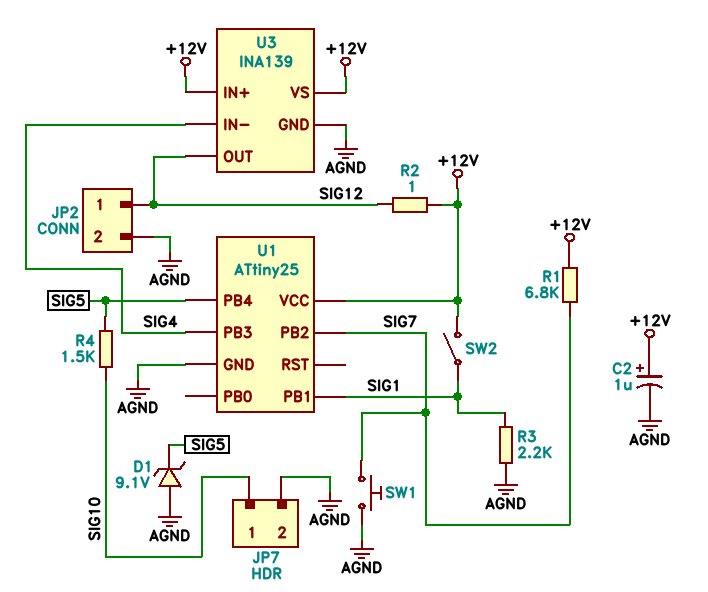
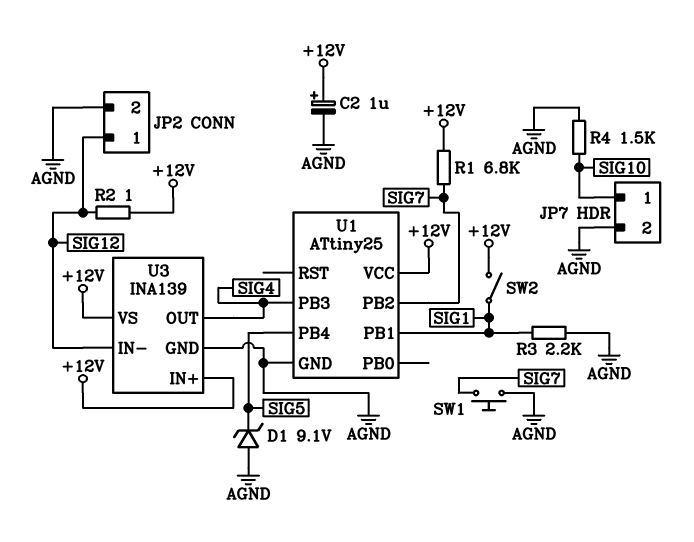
R4: 1.5k (SIG5, SIG10) -> 1.5k (AGND, SIG10)
U3 pin IN-: SIG4 -> SIG12
U3 pin OUT: SIG12 -> SIG4

